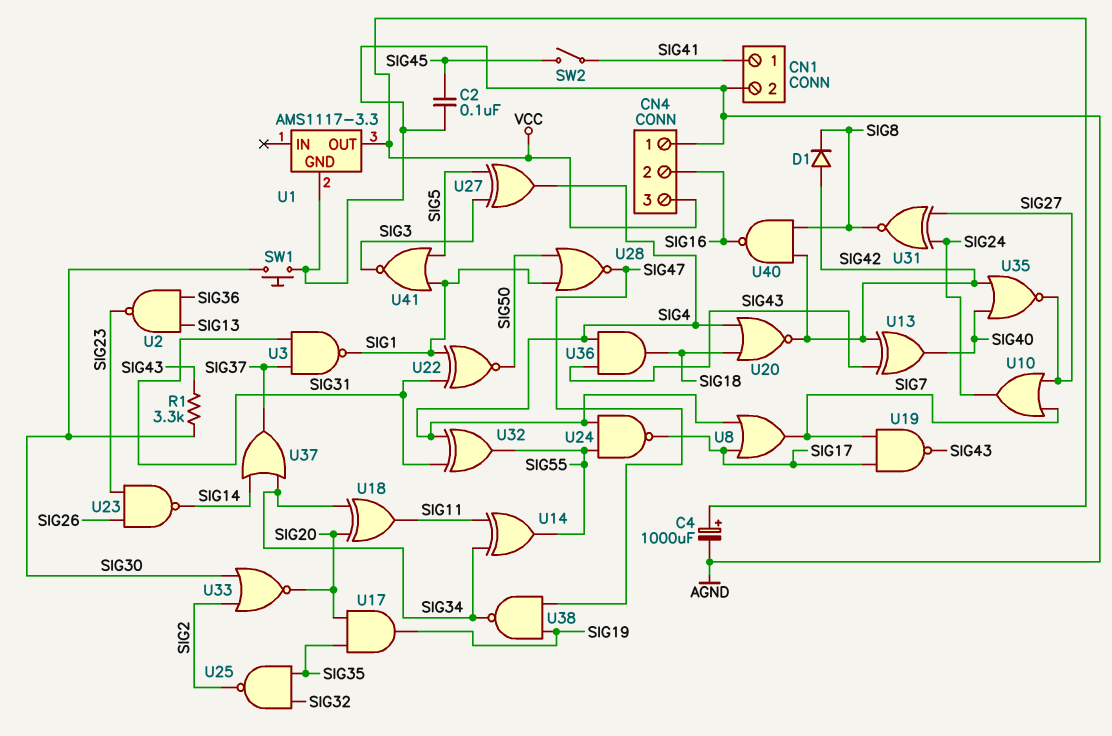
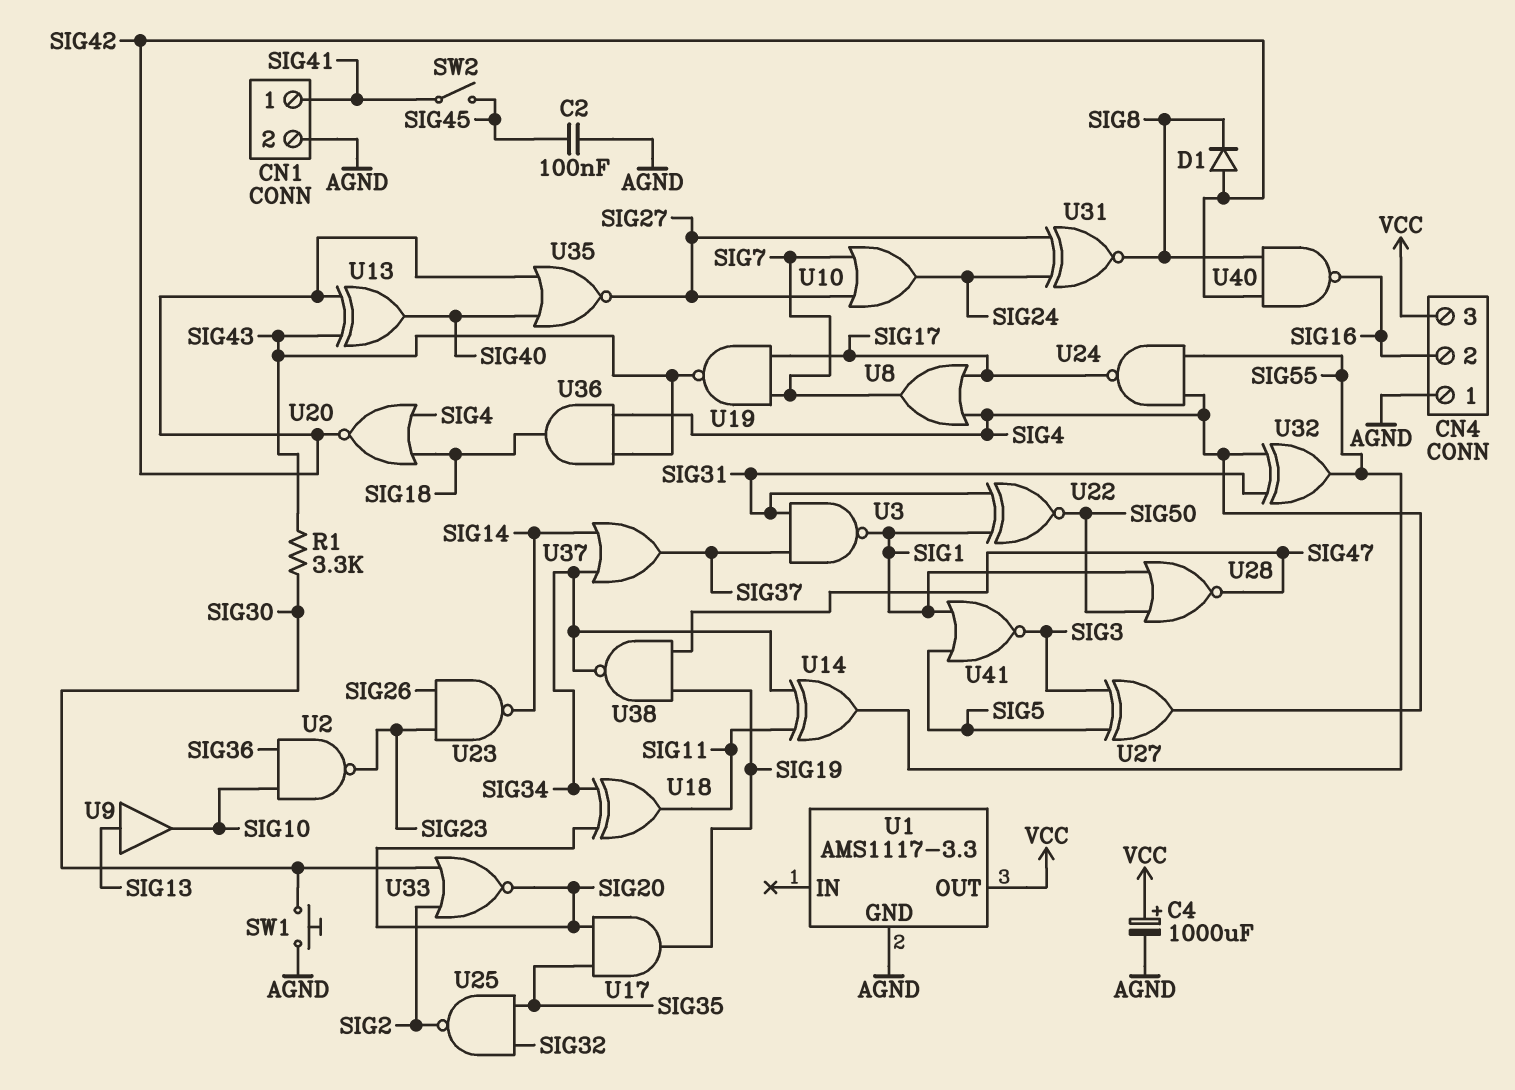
U2: NAND (in SIG13, in SIG36, out SIG23) -> NAND (in SIG10, in SIG36, out SIG23)
U9: none -> buffer (in SIG13, out SIG10)

